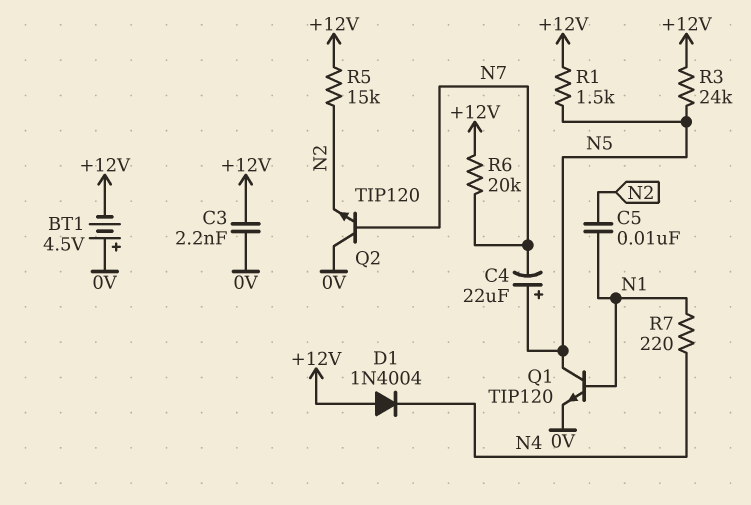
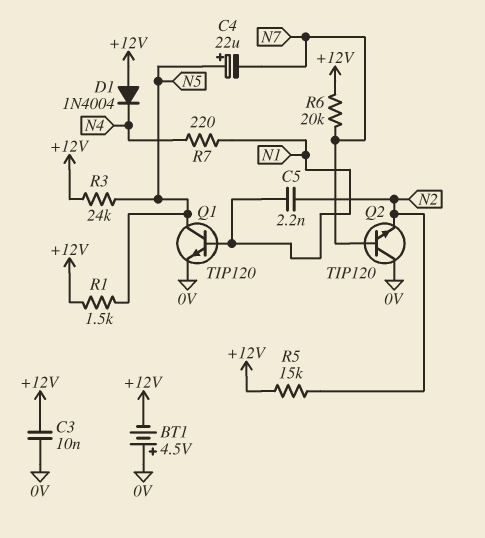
C3: 2.2nF (+12V, 0V) -> 10nF (+12V, 0V)
C5: 10nF (N1, N2) -> 2.2nF (N1, N2)

